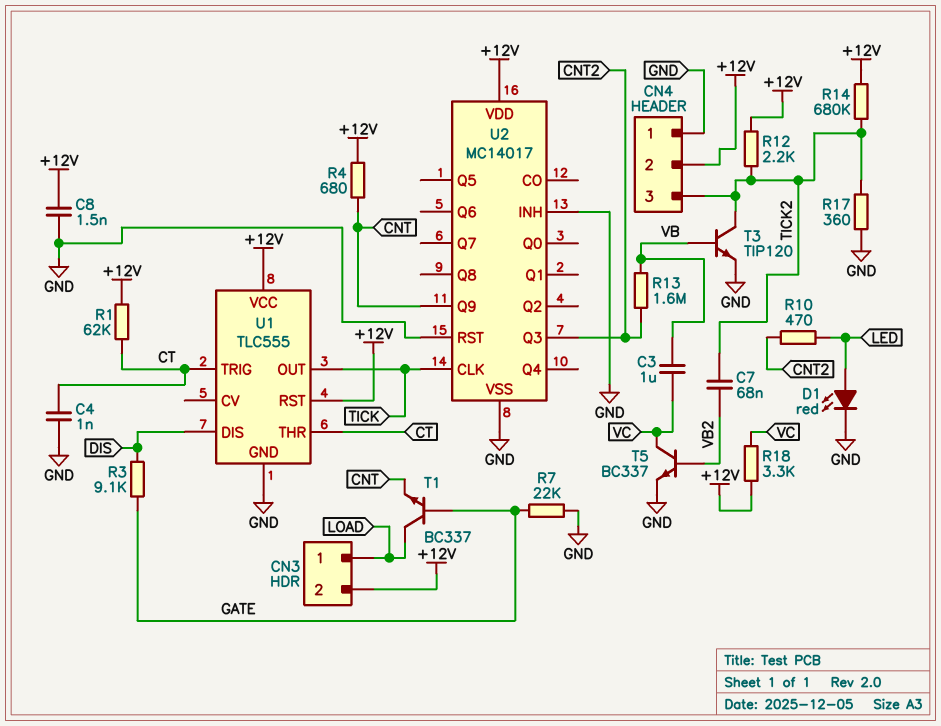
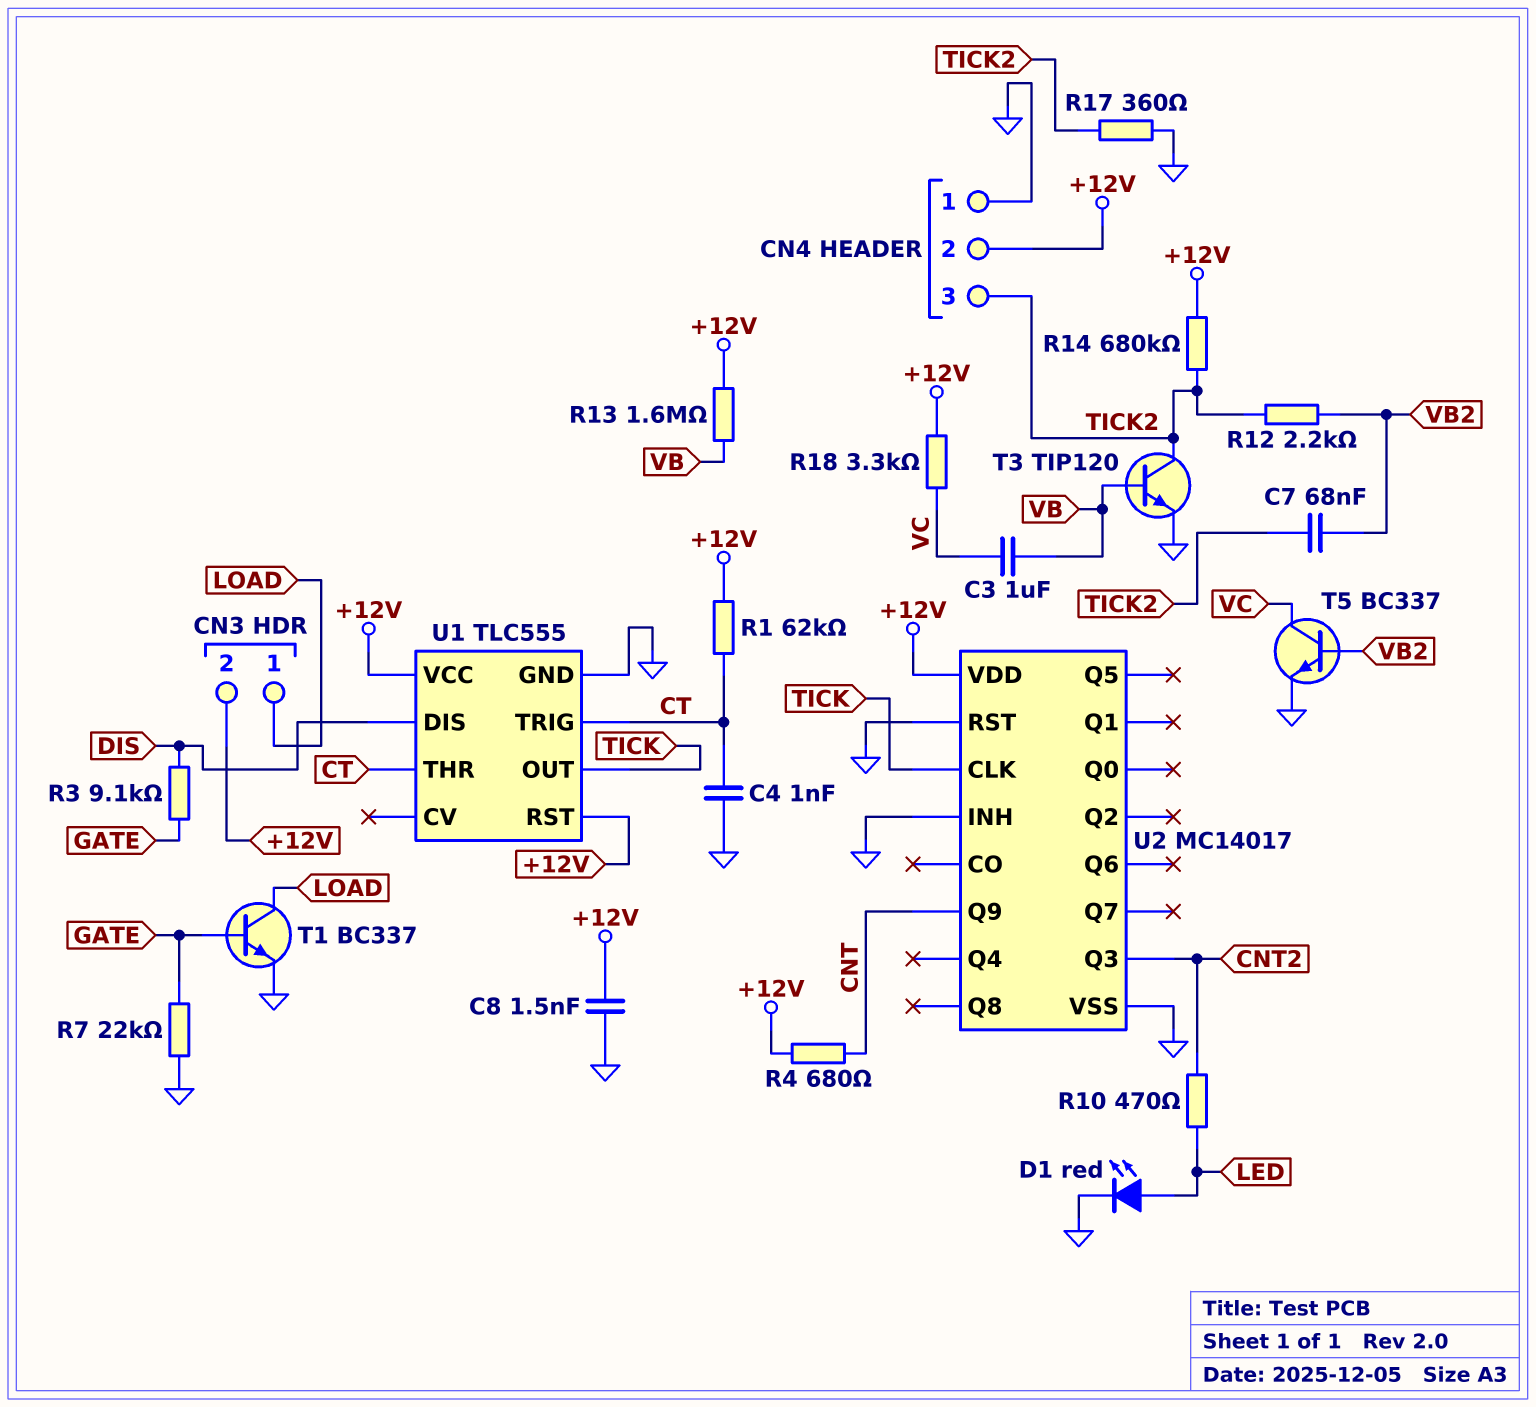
R12: 2.2k (+12V, TICK2) -> 2.2k (TICK2, VB2)
R13: 1.6M (CNT2, VB) -> 1.6M (+12V, VB)
T1: NPN BC337 (B GATE, C LOAD, E CNT) -> NPN BC337 (B GATE, C LOAD, E GND)

